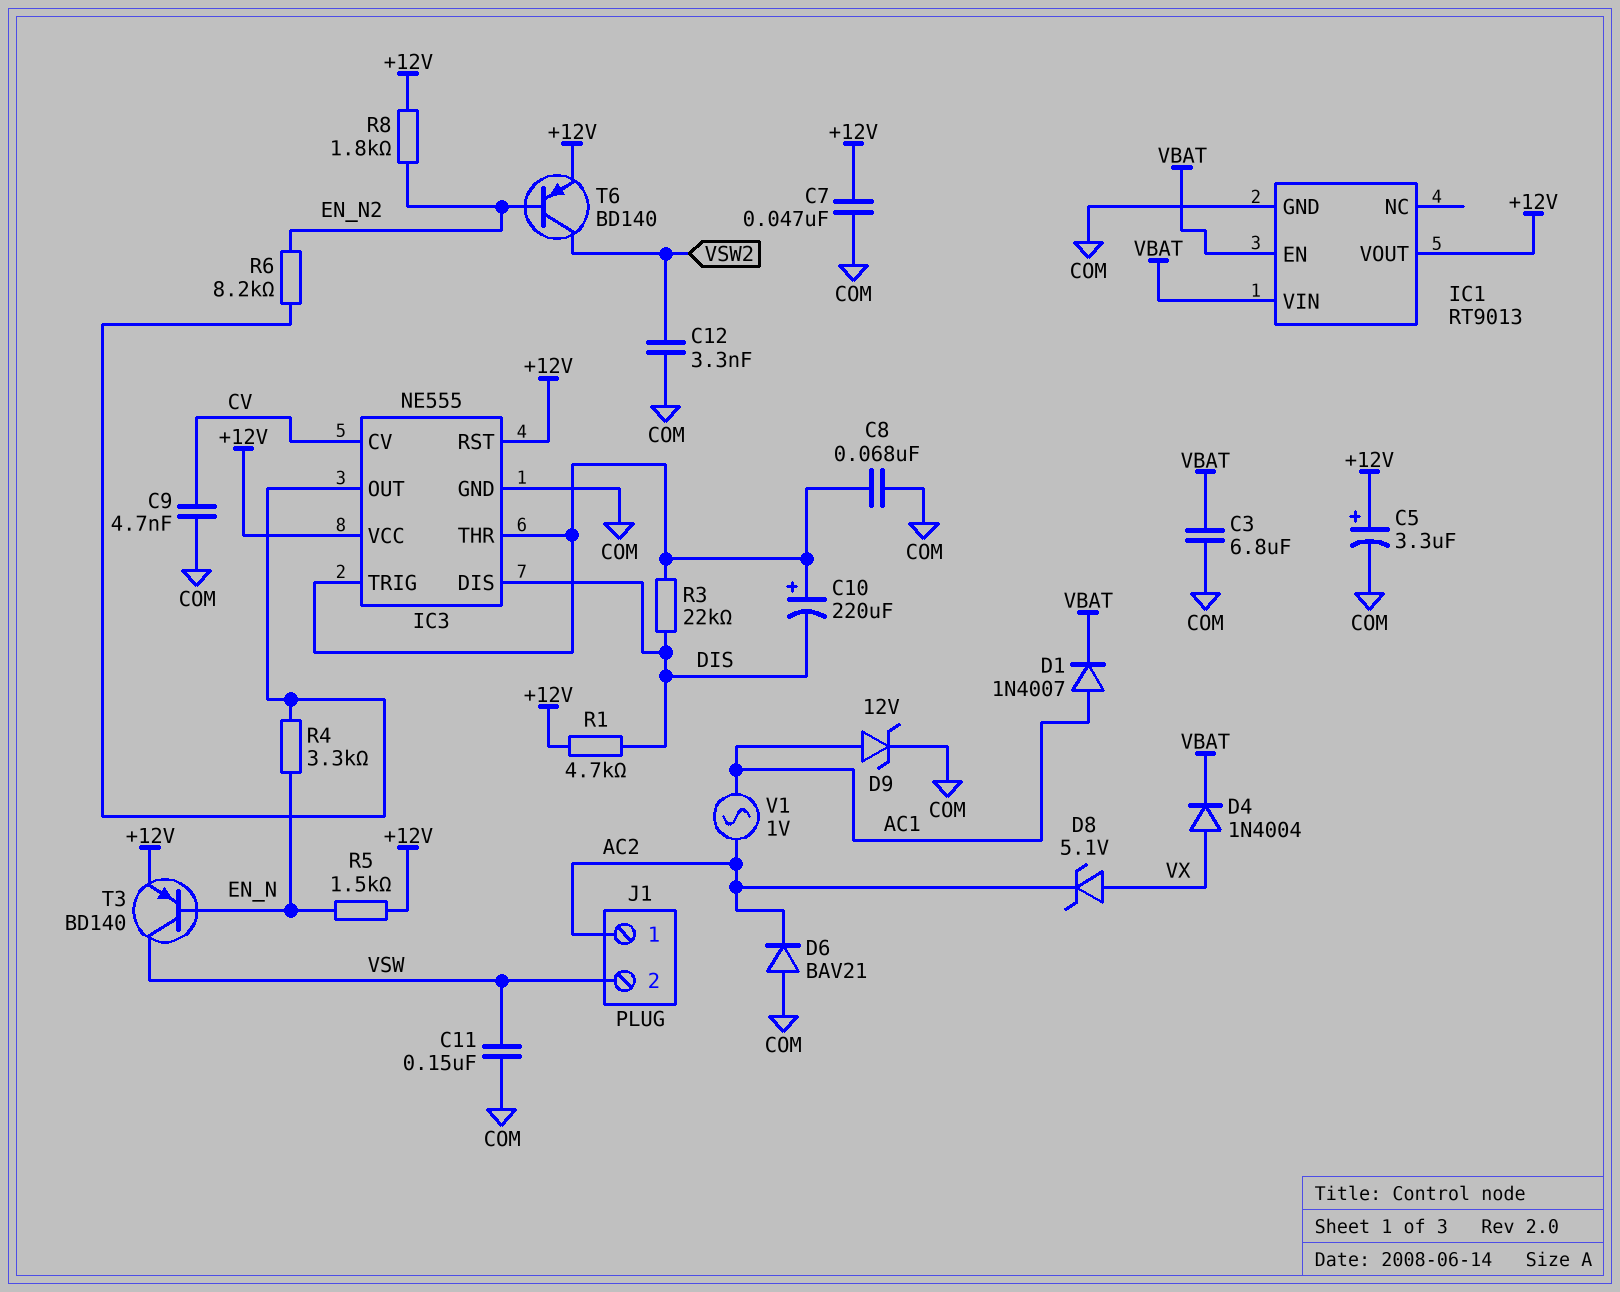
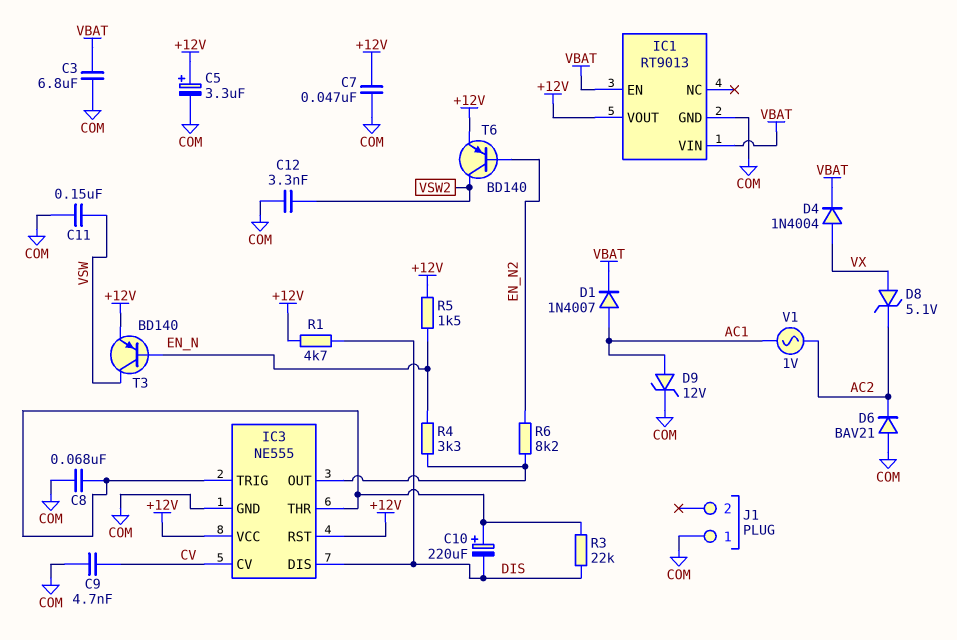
J1 pin 1: AC2 -> COM
J1 pin 2: VSW -> none
R8: 1.8k (+12V, EN_N2) -> none

